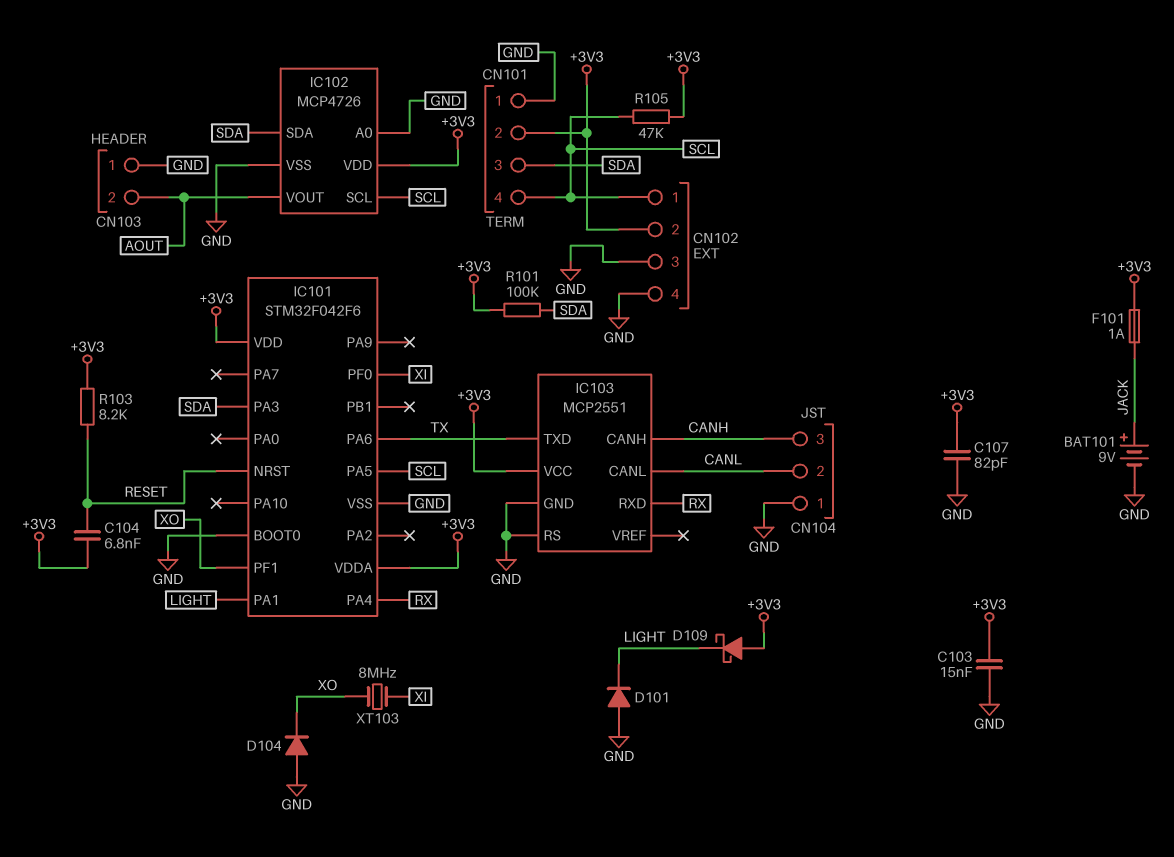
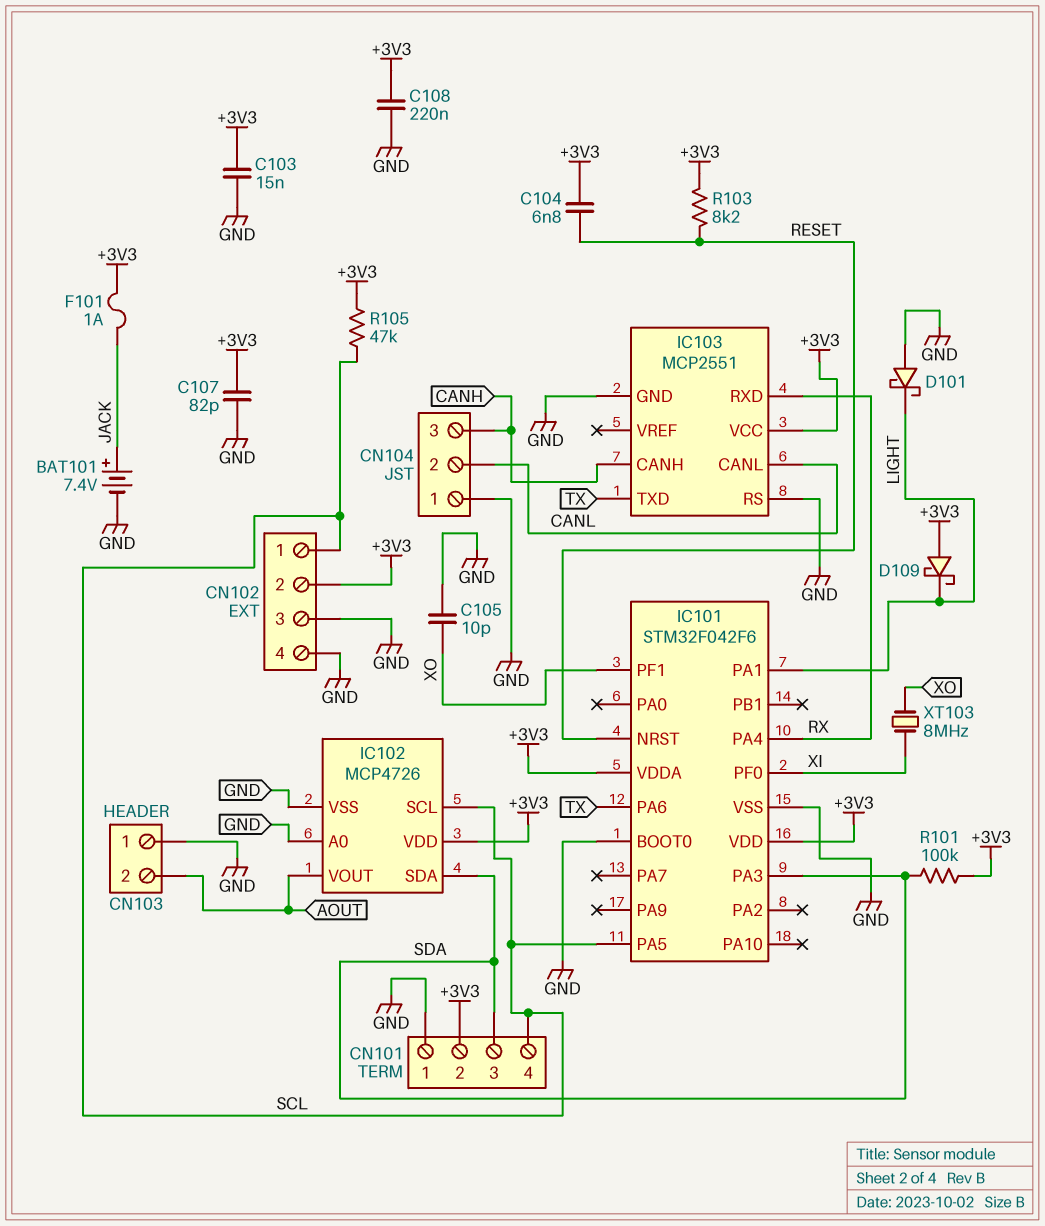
BAT101: 9V (plus JACK, minus GND) -> 7.4V (plus JACK, minus GND)
C105: none -> 10pF (GND, XO)
C108: none -> 220nF (+3V3, GND)
D101: diode (A GND, K LIGHT) -> schottky (A GND, K LIGHT)
D104: diode (A GND, K XO) -> none

